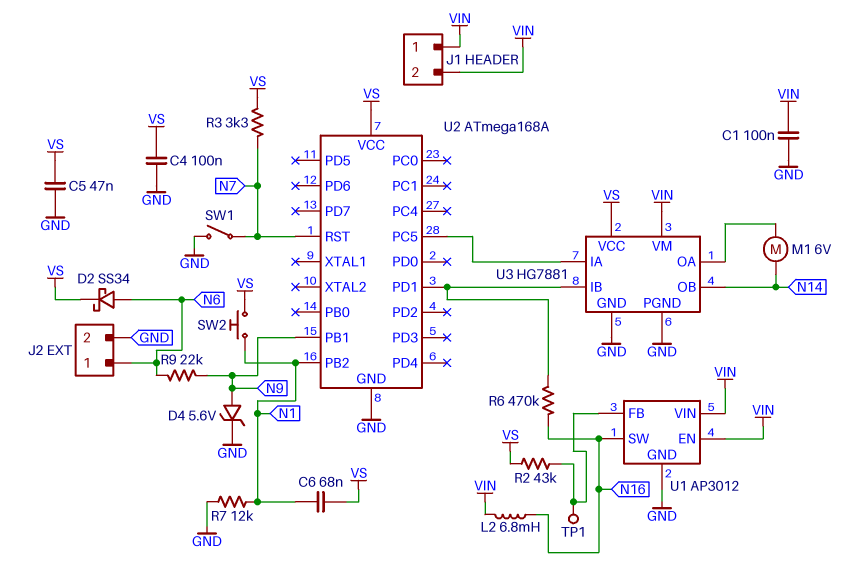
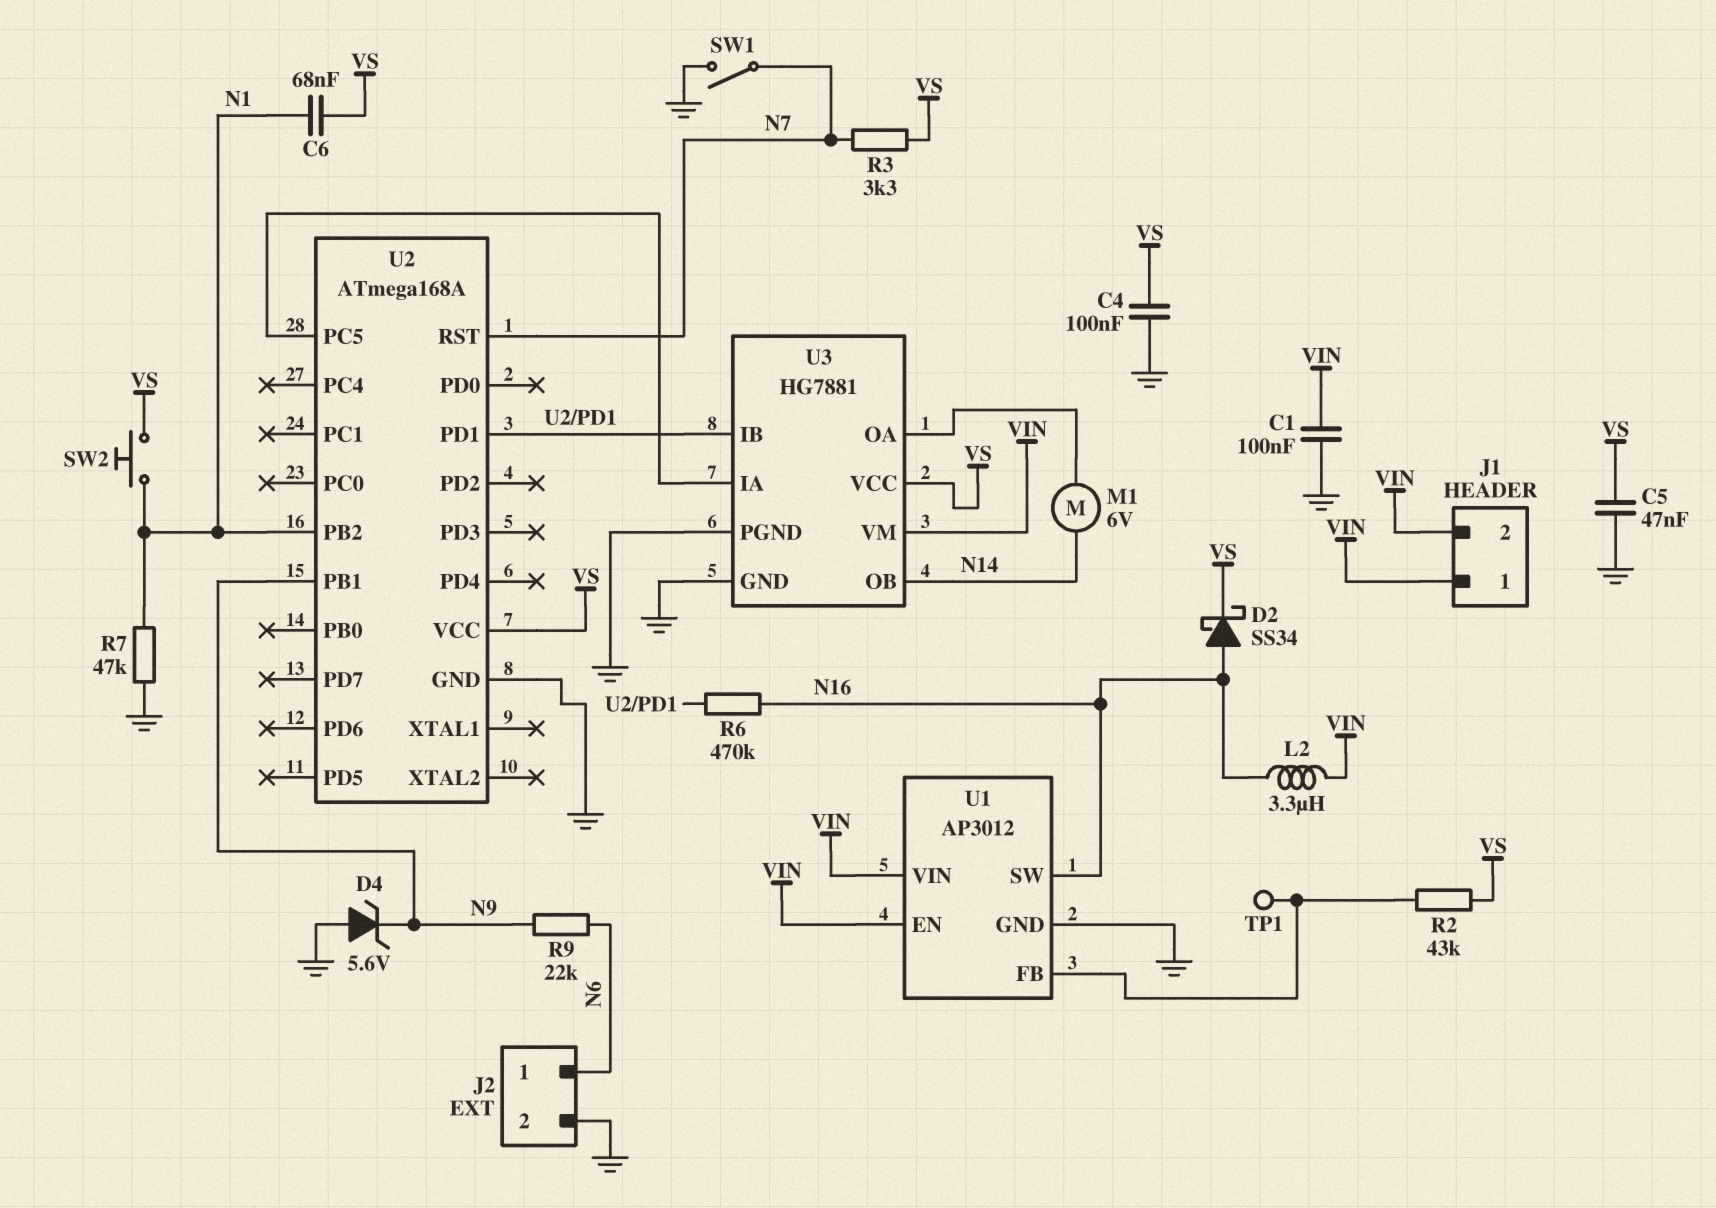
D2: schottky SS34 (A N6, K VS) -> schottky SS34 (A N16, K VS)
D4: zener 5.6V (A N9, K GND) -> zener 5.6V (A GND, K N9)
L2: 6.8mH (N16, VIN) -> 3.3uH (N16, VIN)
R7: 12k (GND, N1) -> 47k (GND, N1)

